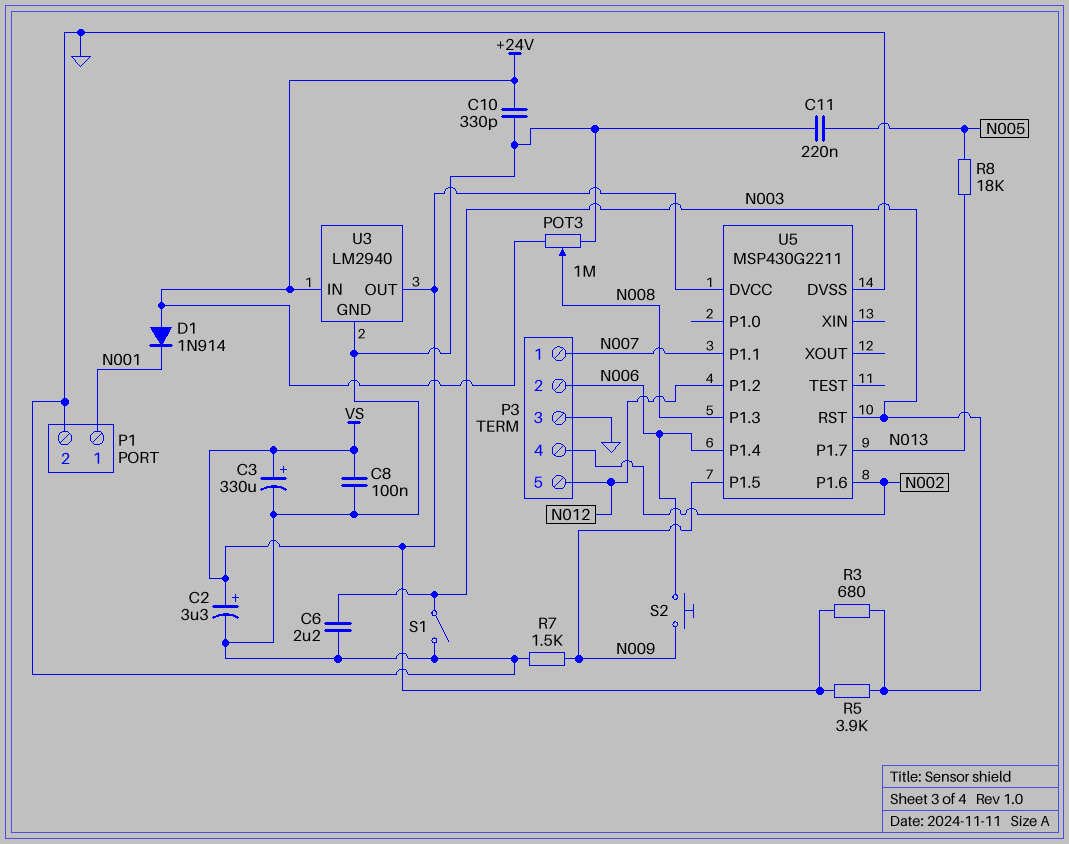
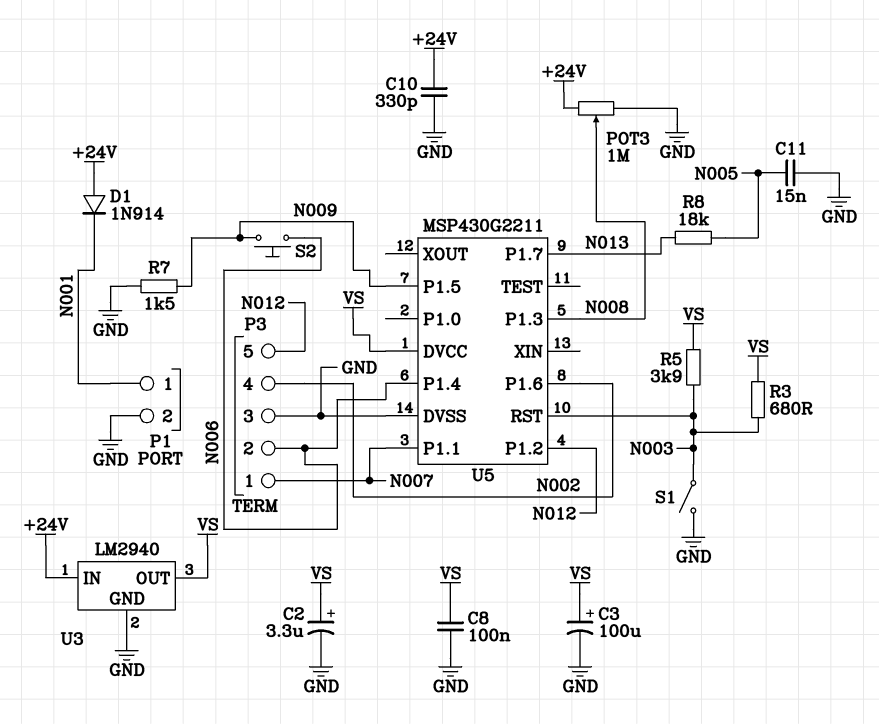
C3: 330uF (plus VS, minus GND) -> 100uF (plus VS, minus GND)
C6: 2.2uF (GND, N003) -> none
C11: 220nF (GND, N005) -> 15nF (GND, N005)

